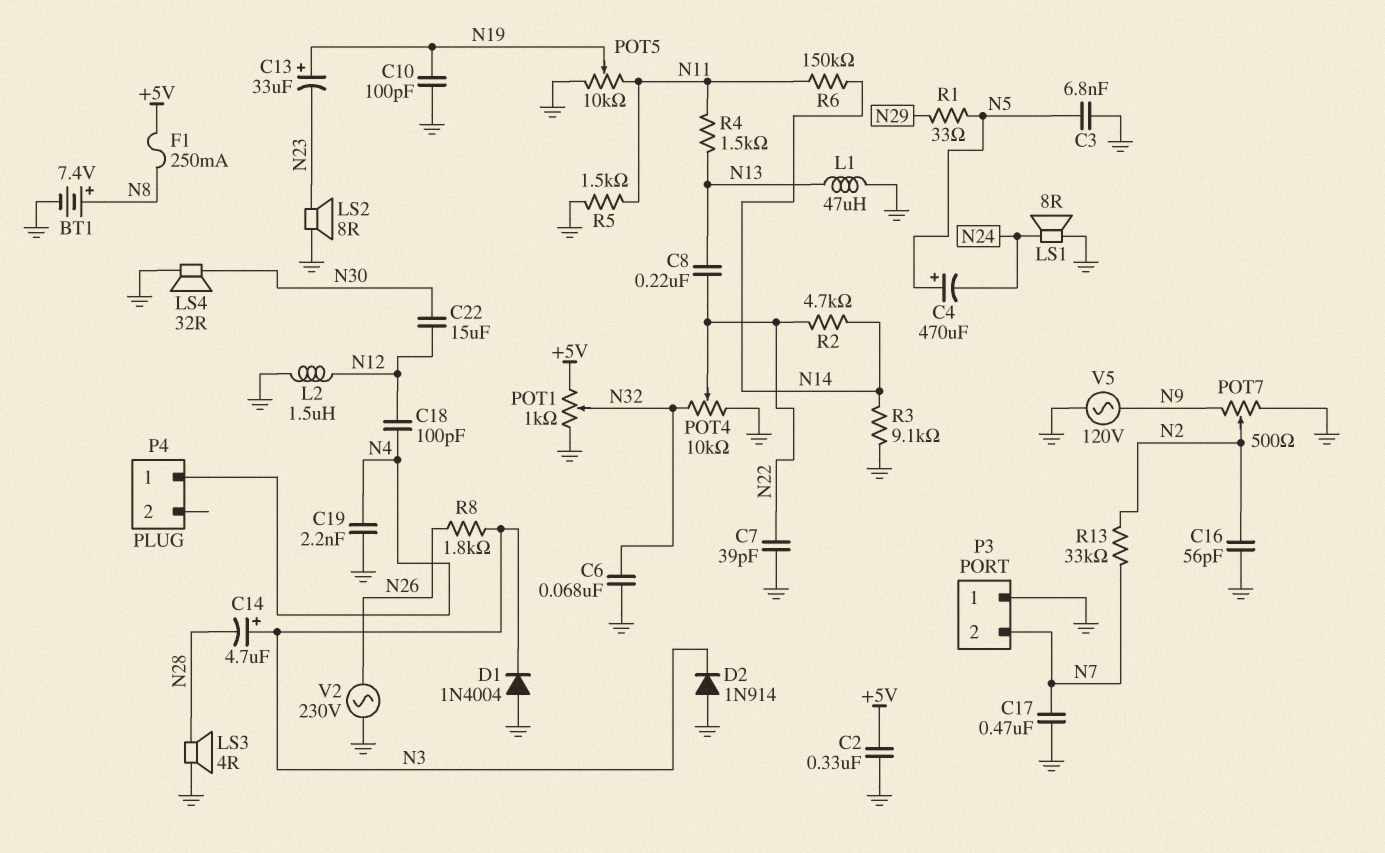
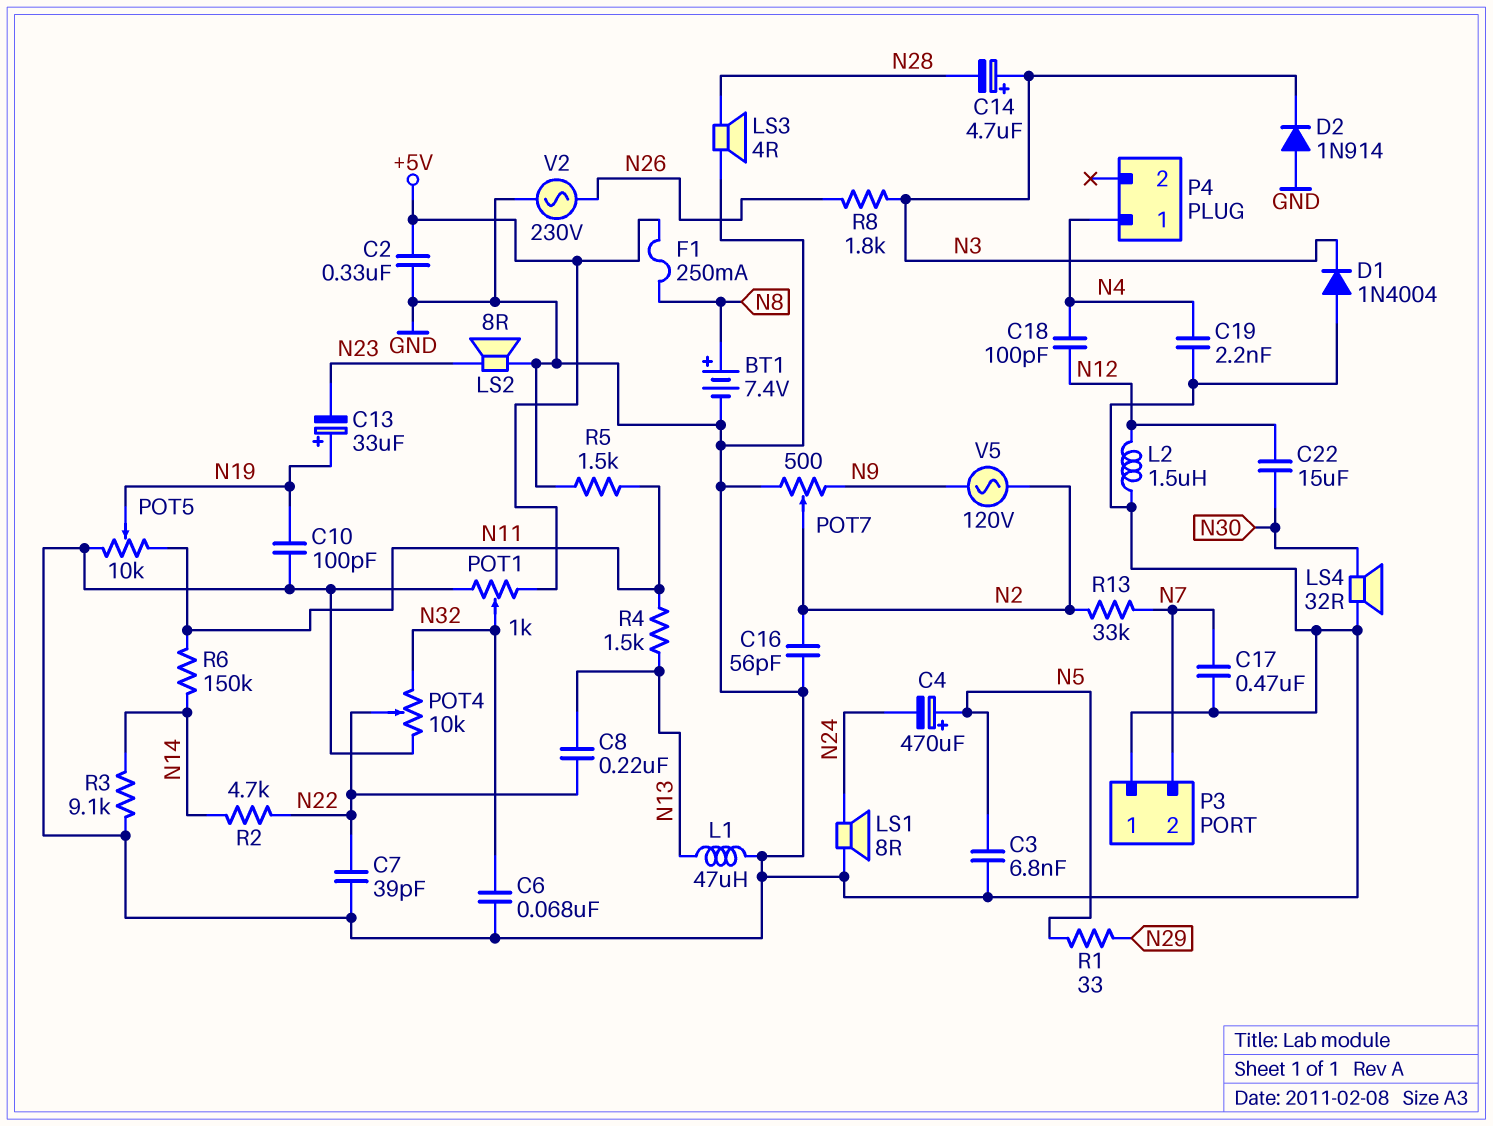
V5: AC 120V (GND, N9) -> AC 120V (N2, N9)

